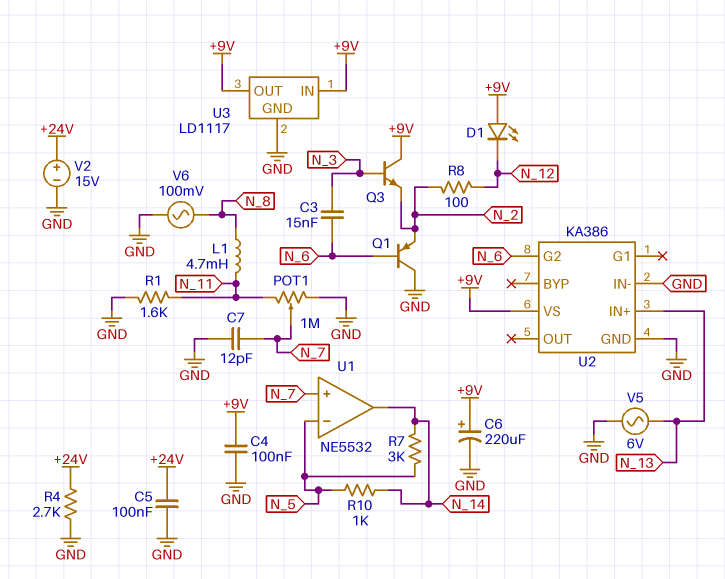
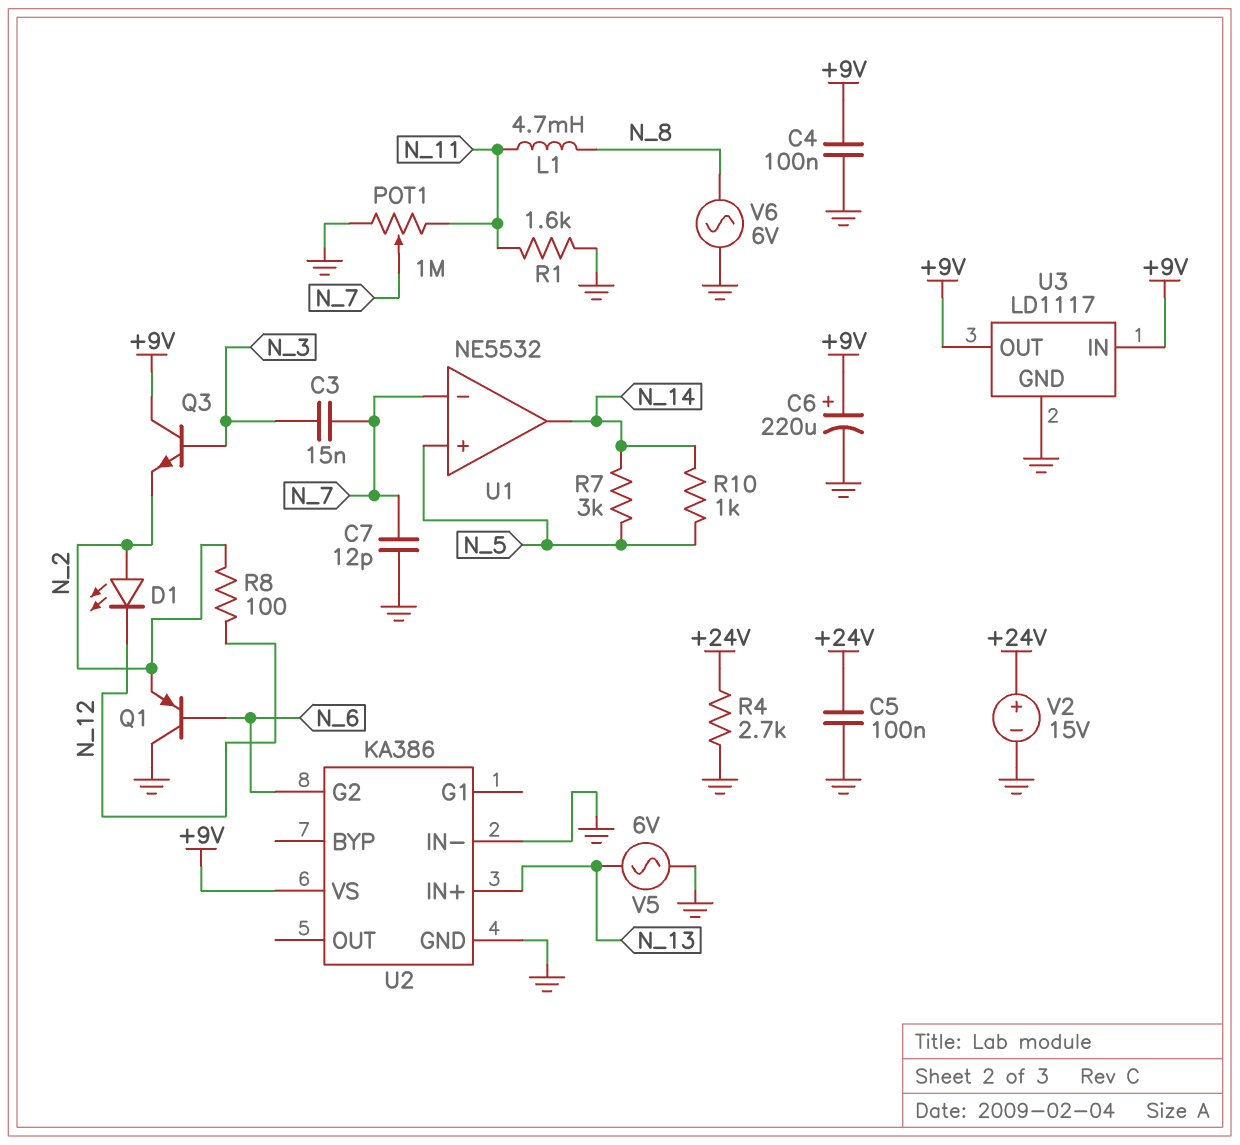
C3: 15nF (N_3, N_6) -> 15nF (N_3, N_7)
D1: LED (A +9V, K N_12) -> LED (A N_2, K N_12)
U1 pin in+: N_7 -> N_5
U1 pin in-: N_5 -> N_7
V6: AC 100mV (GND, N_8) -> AC 6V (GND, N_8)

